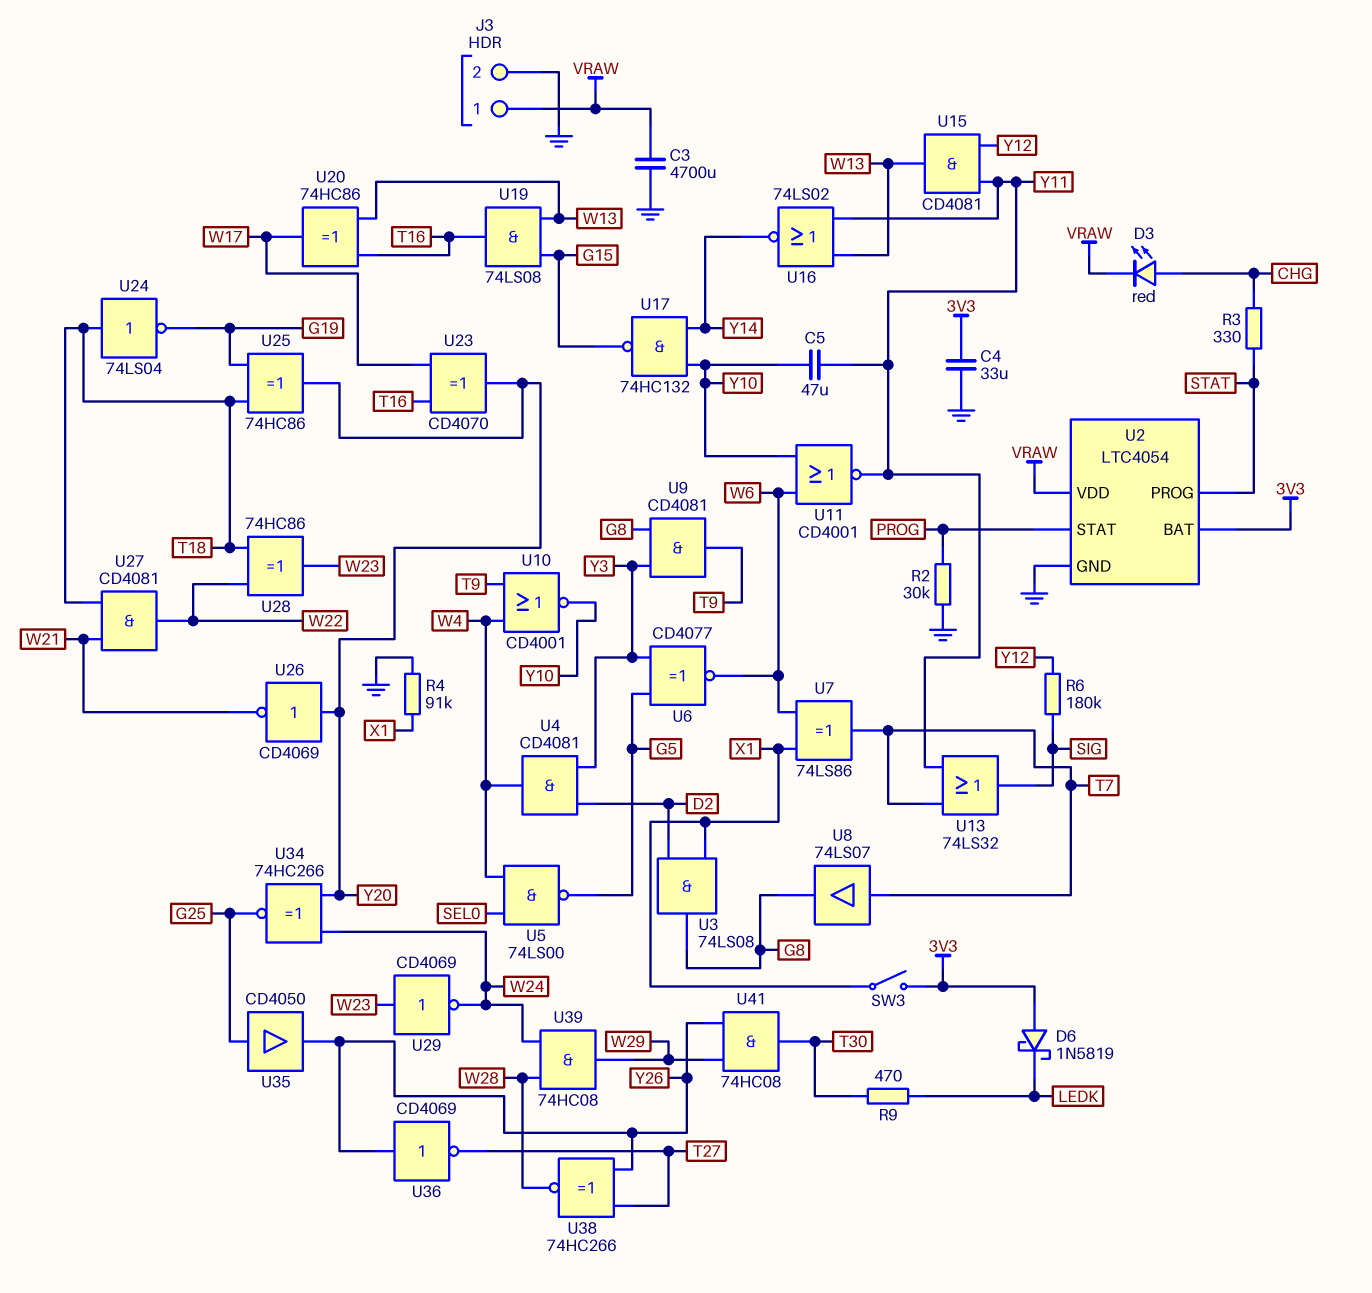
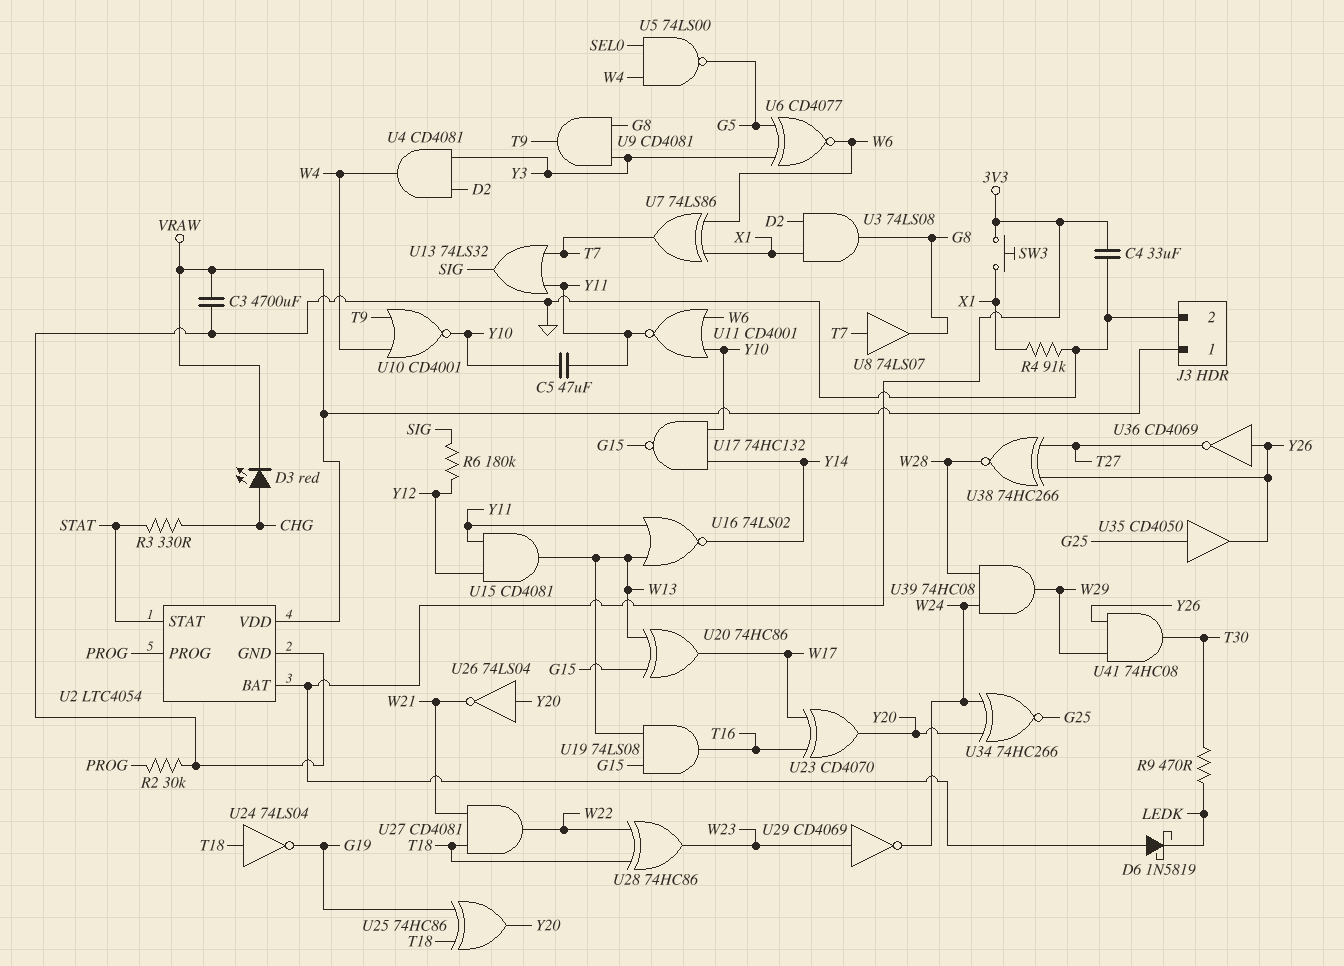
SW3: switch (3V3, X1) -> button (3V3, X1)
U2 pin PROG: STAT -> PROG
U2 pin STAT: PROG -> STAT
U20: XOR 74HC86 (in T16, in W13, out W17) -> XOR 74HC86 (in G15, in W13, out W17)
U26: NOT CD4069 (in Y20, out W21) -> NOT 74LS04 (in Y20, out W21)

